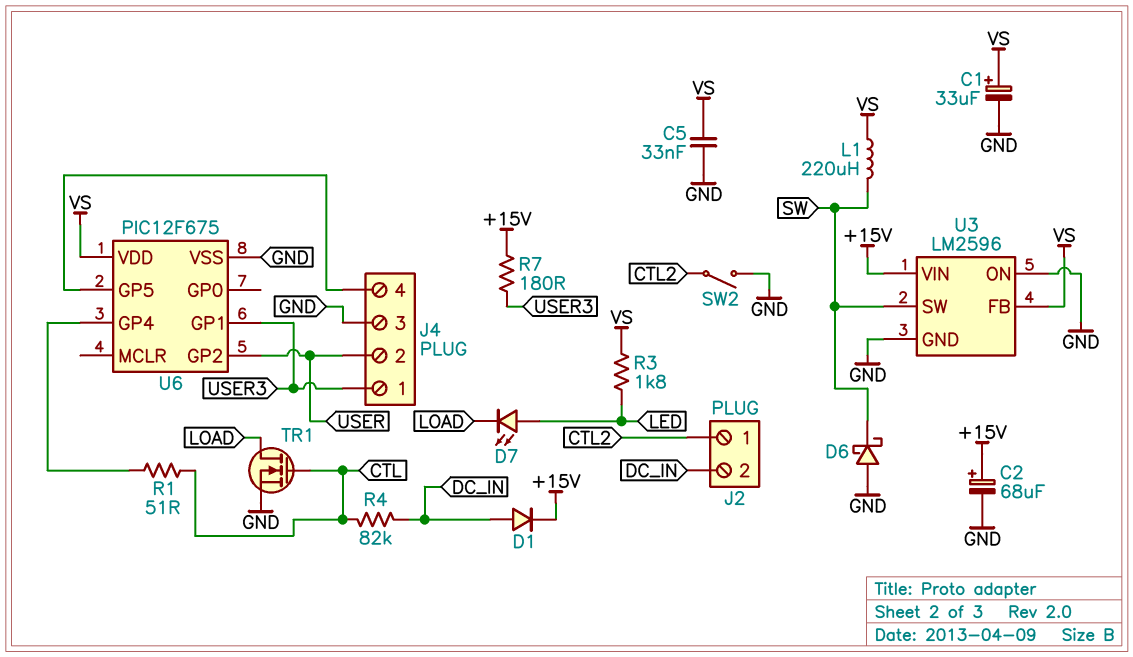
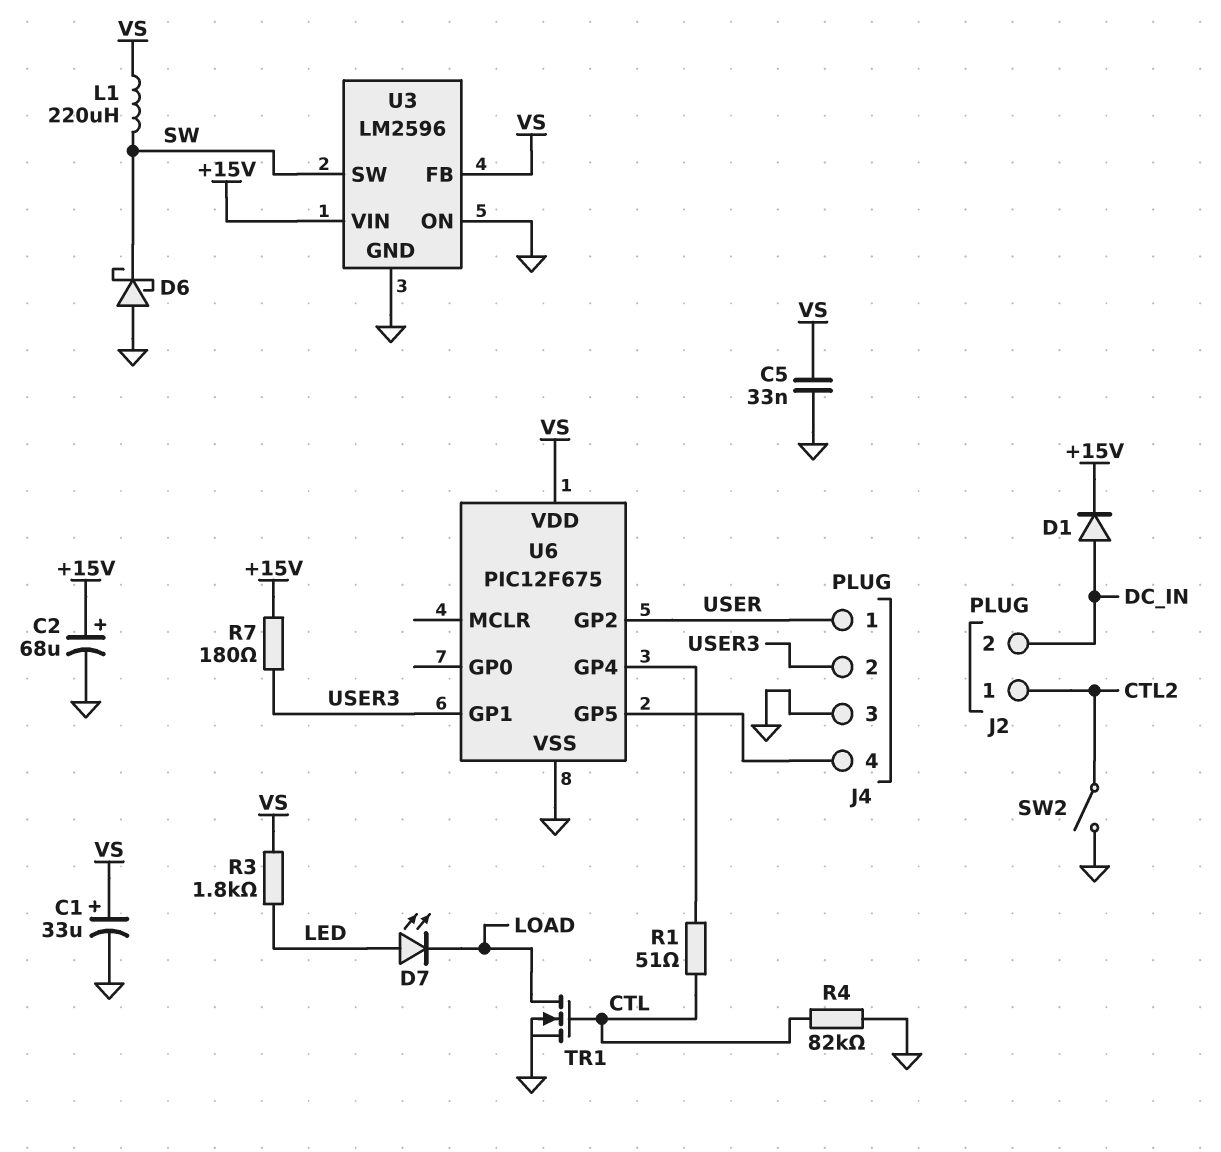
J4 pin 1: USER3 -> USER
J4 pin 2: USER -> USER3
R4: 82k (CTL, DC_IN) -> 82k (CTL, GND)

